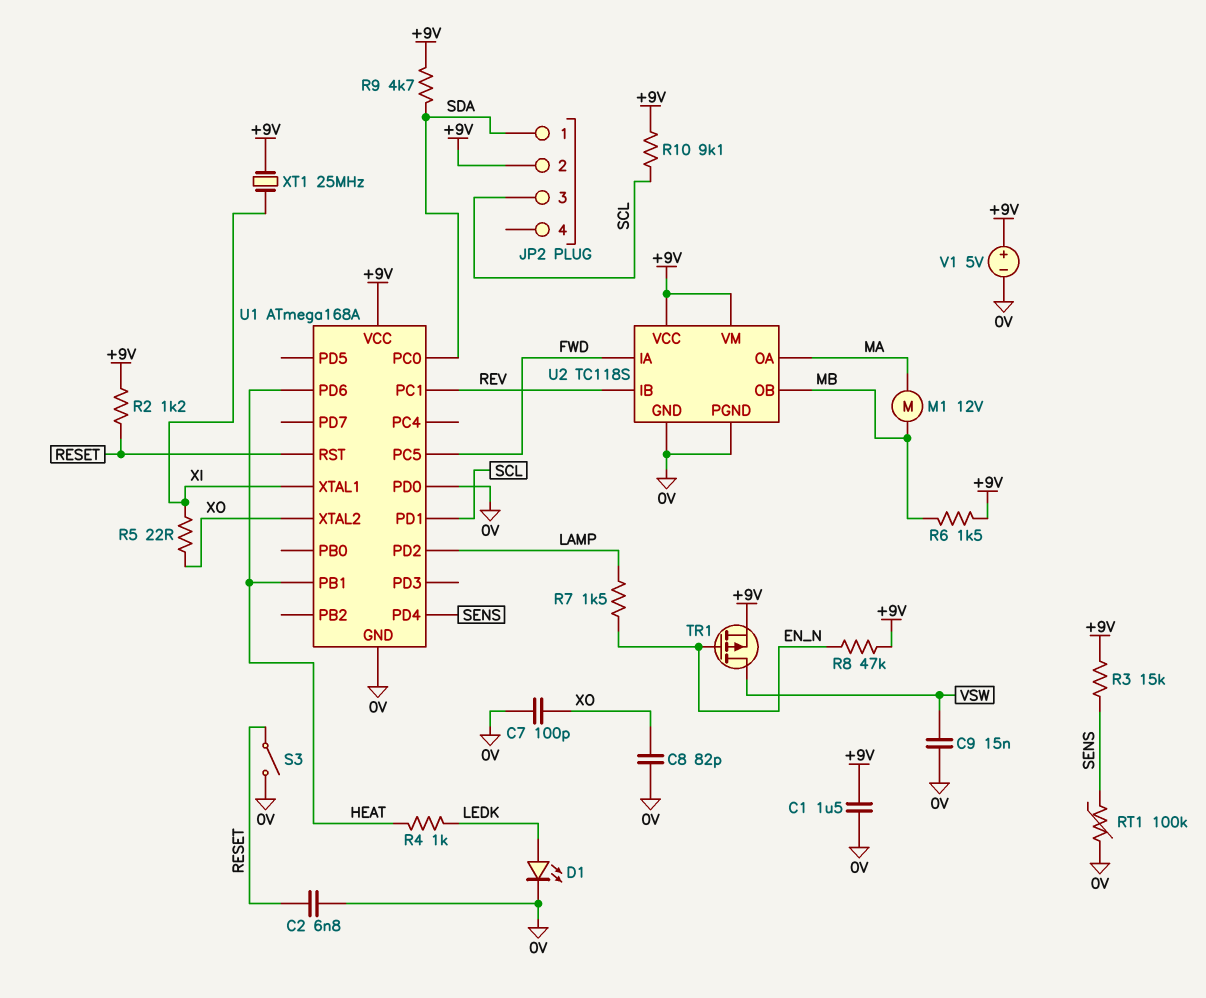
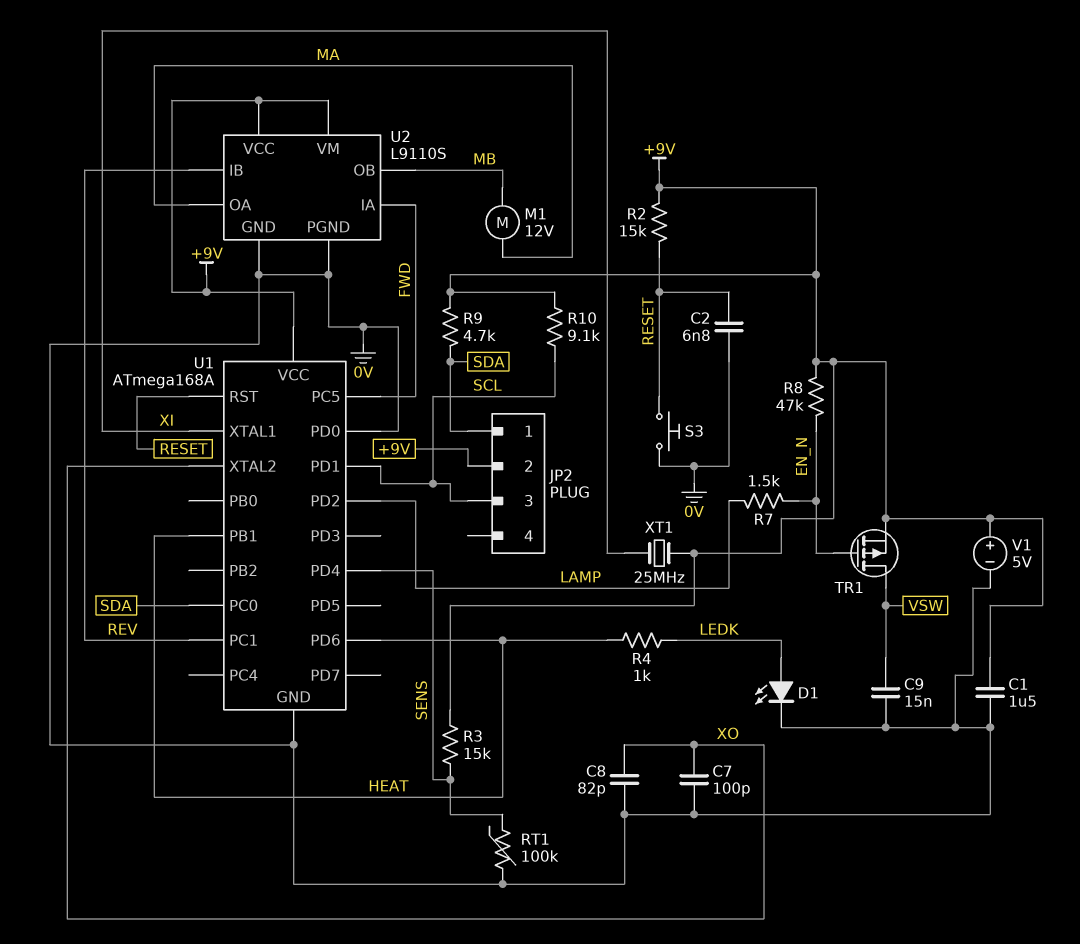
R2: 1.2k (+9V, RESET) -> 15k (+9V, RESET)
R5: 22 (XI, XO) -> none
R6: 1.5k (+9V, MB) -> none
S3: switch (0V, RESET) -> button (0V, RESET)
U2: TC118S -> L9110S

